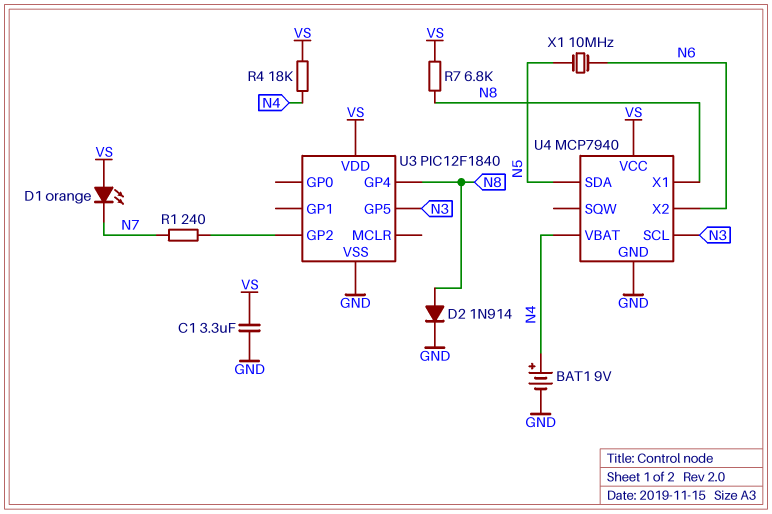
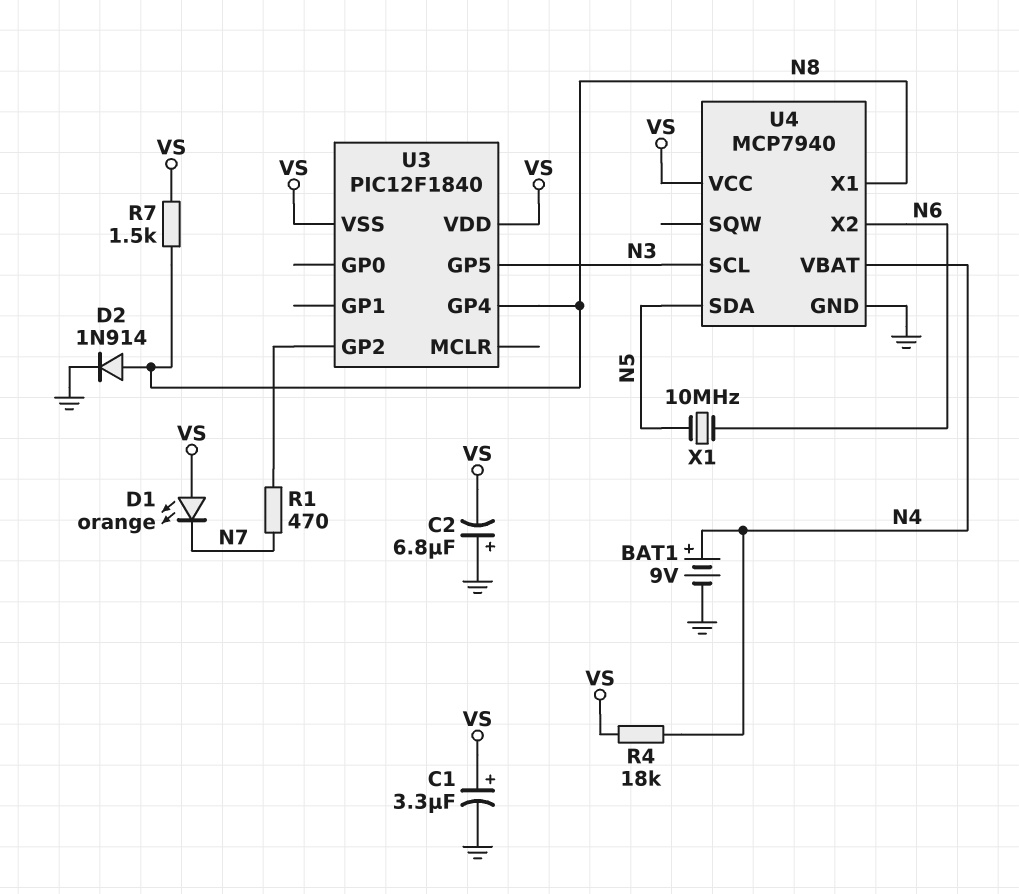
C1: 3.3uF (GND, VS) -> 3.3uF (plus VS, minus GND)
C2: none -> 6.8uF (plus GND, minus VS)
R1: 240 (N7, U3/GP2) -> 470 (N7, U3/GP2)
R7: 6.8k (N8, VS) -> 1.5k (N8, VS)
U3 pin VSS: GND -> VS

